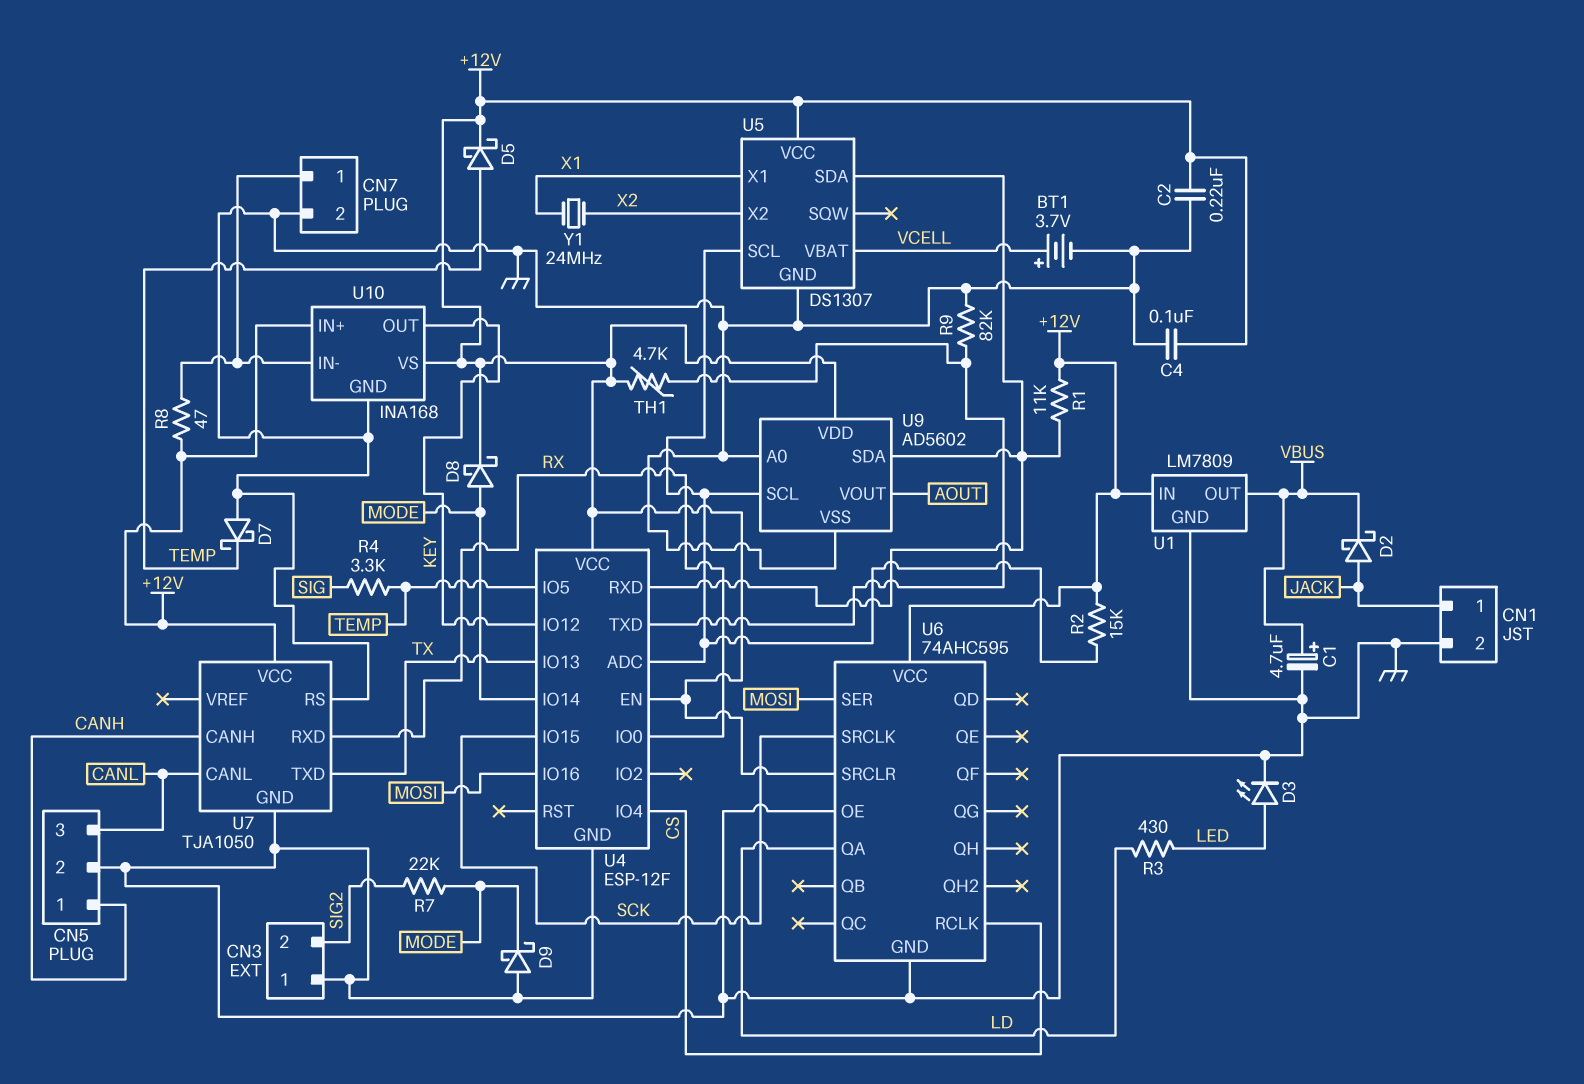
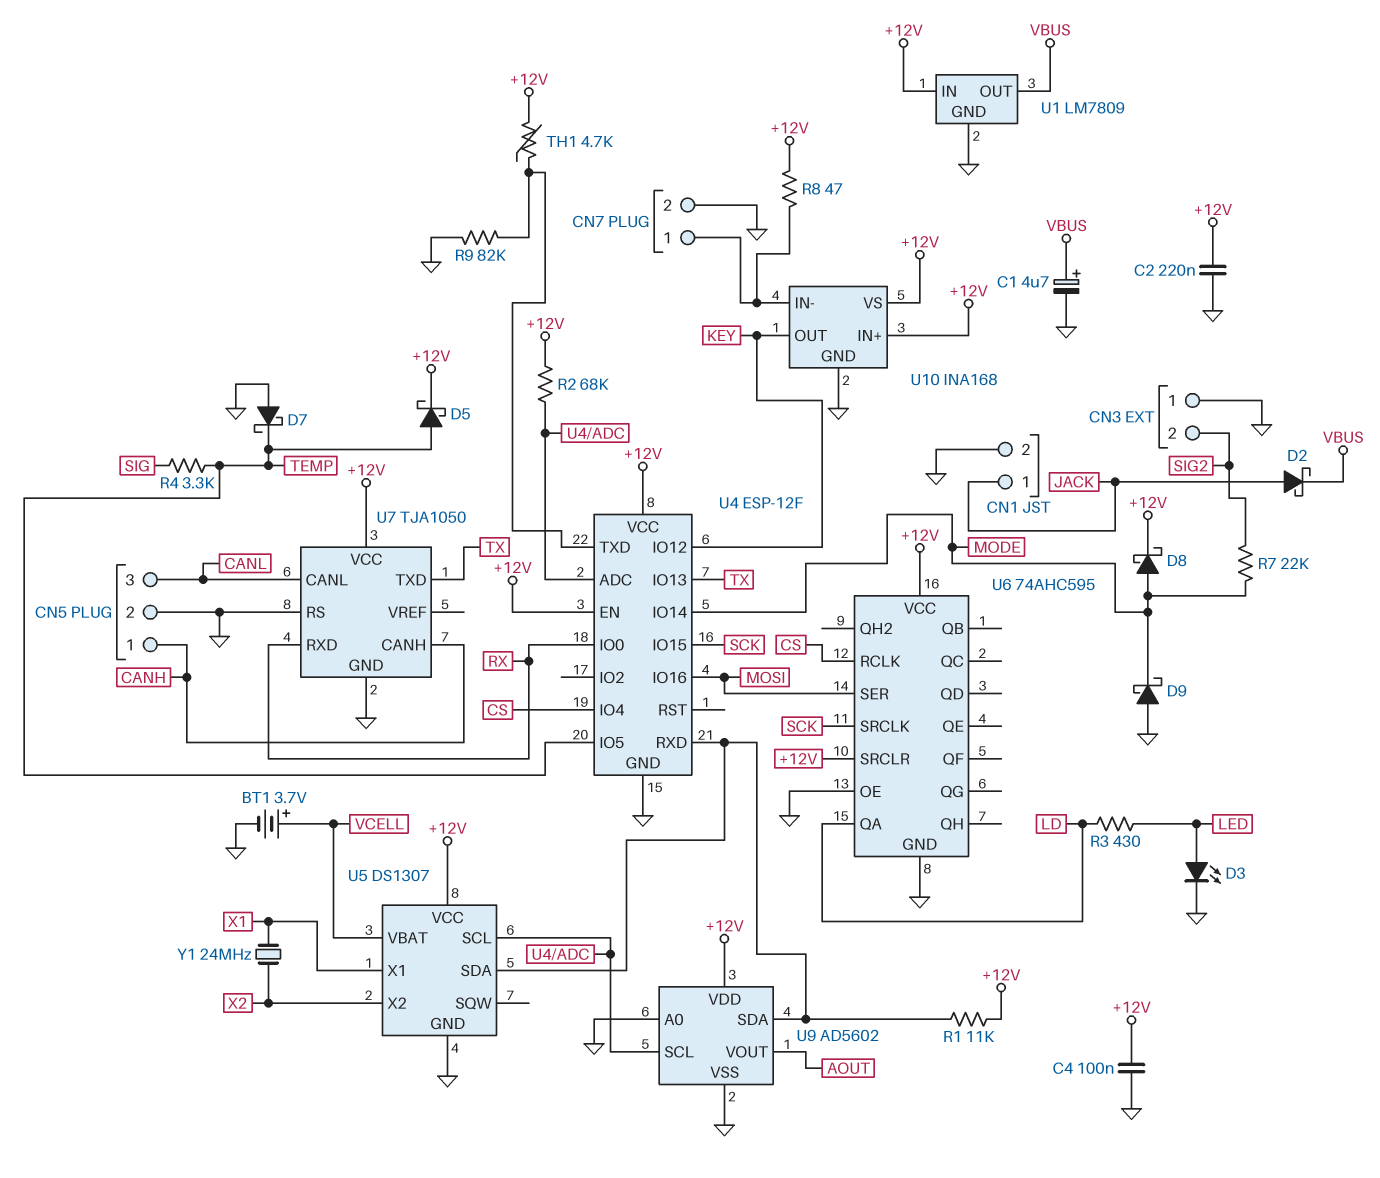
R2: 15k (+12V, U4/ADC) -> 68k (+12V, U4/ADC)

